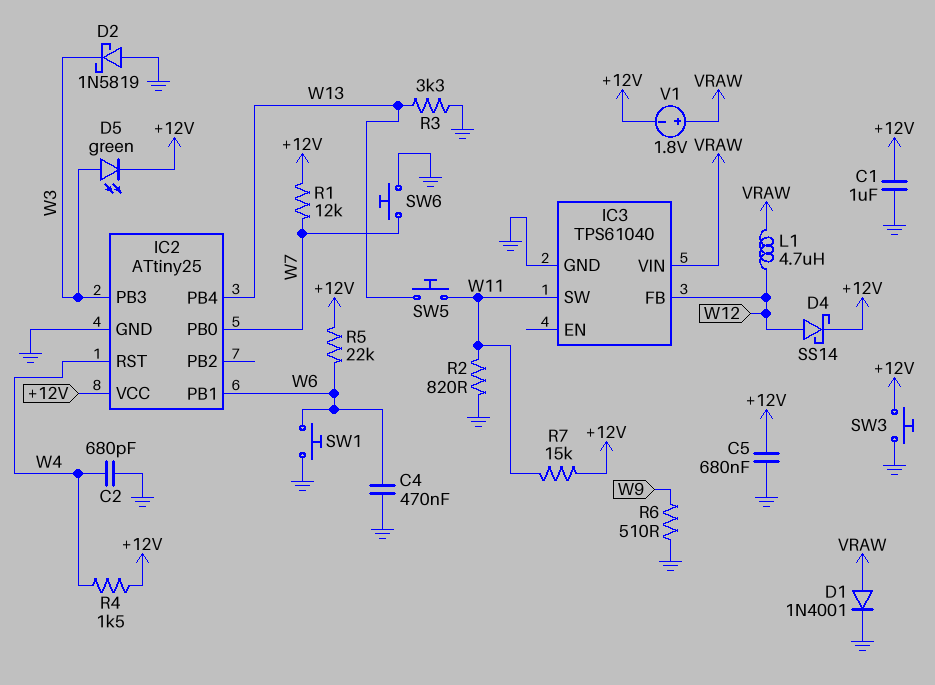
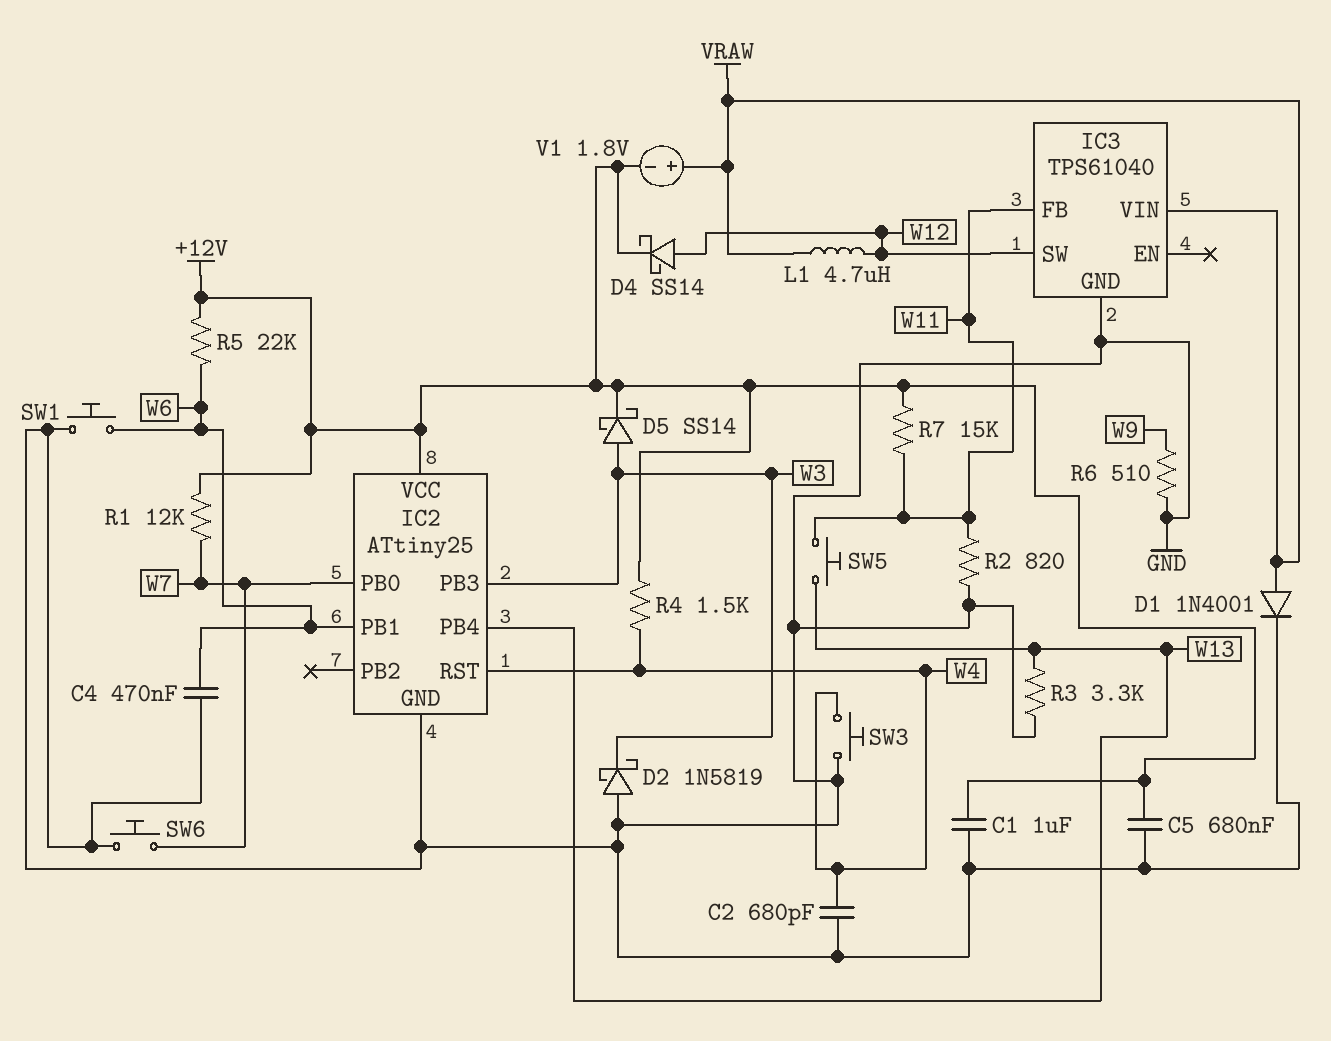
D5: LED green (A W3, K +12V) -> schottky SS14 (A W3, K +12V)
IC3 pin FB: W12 -> W11
IC3 pin SW: W11 -> W12
SW3: button (+12V, GND) -> button (GND, W4)

